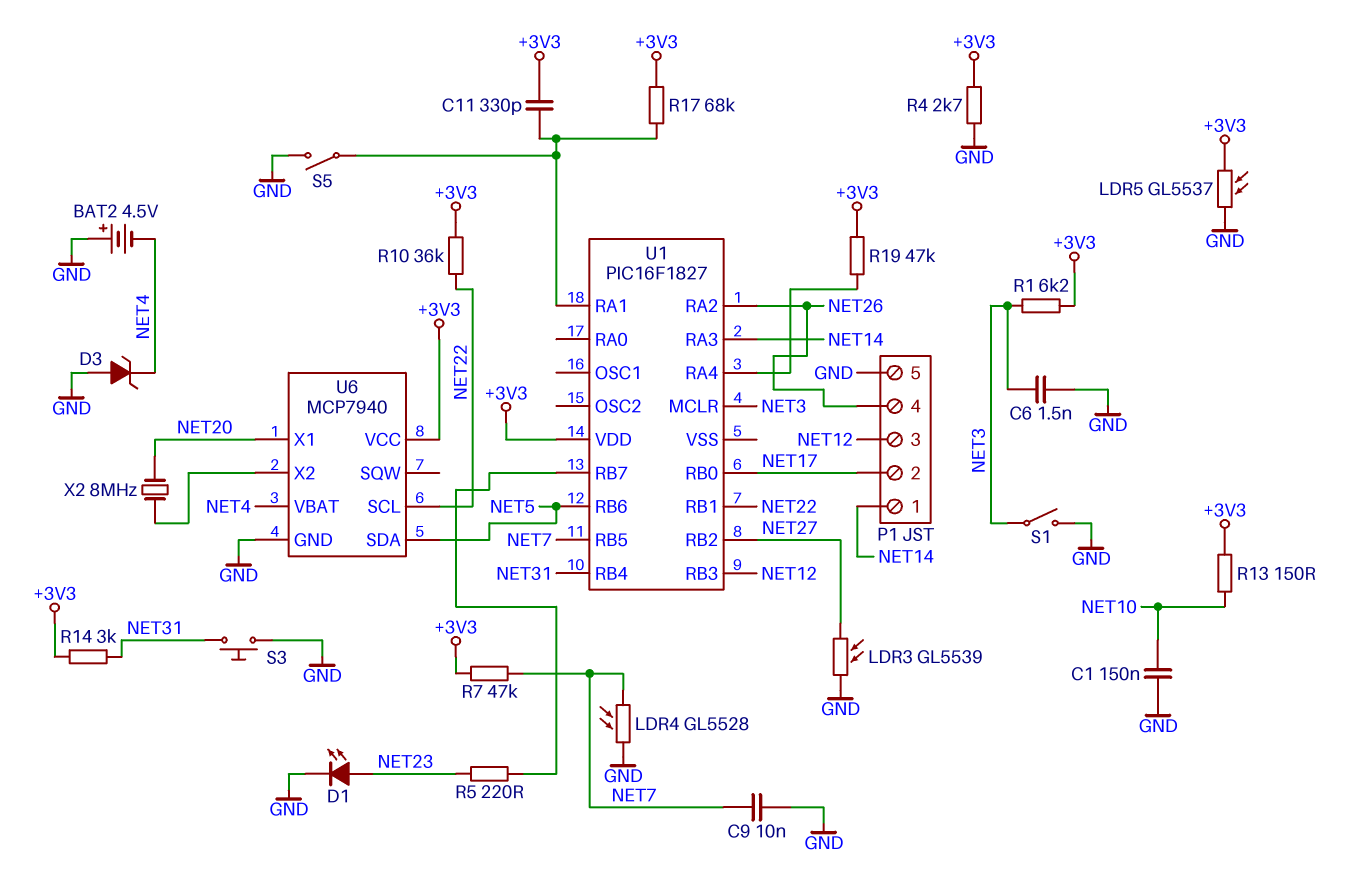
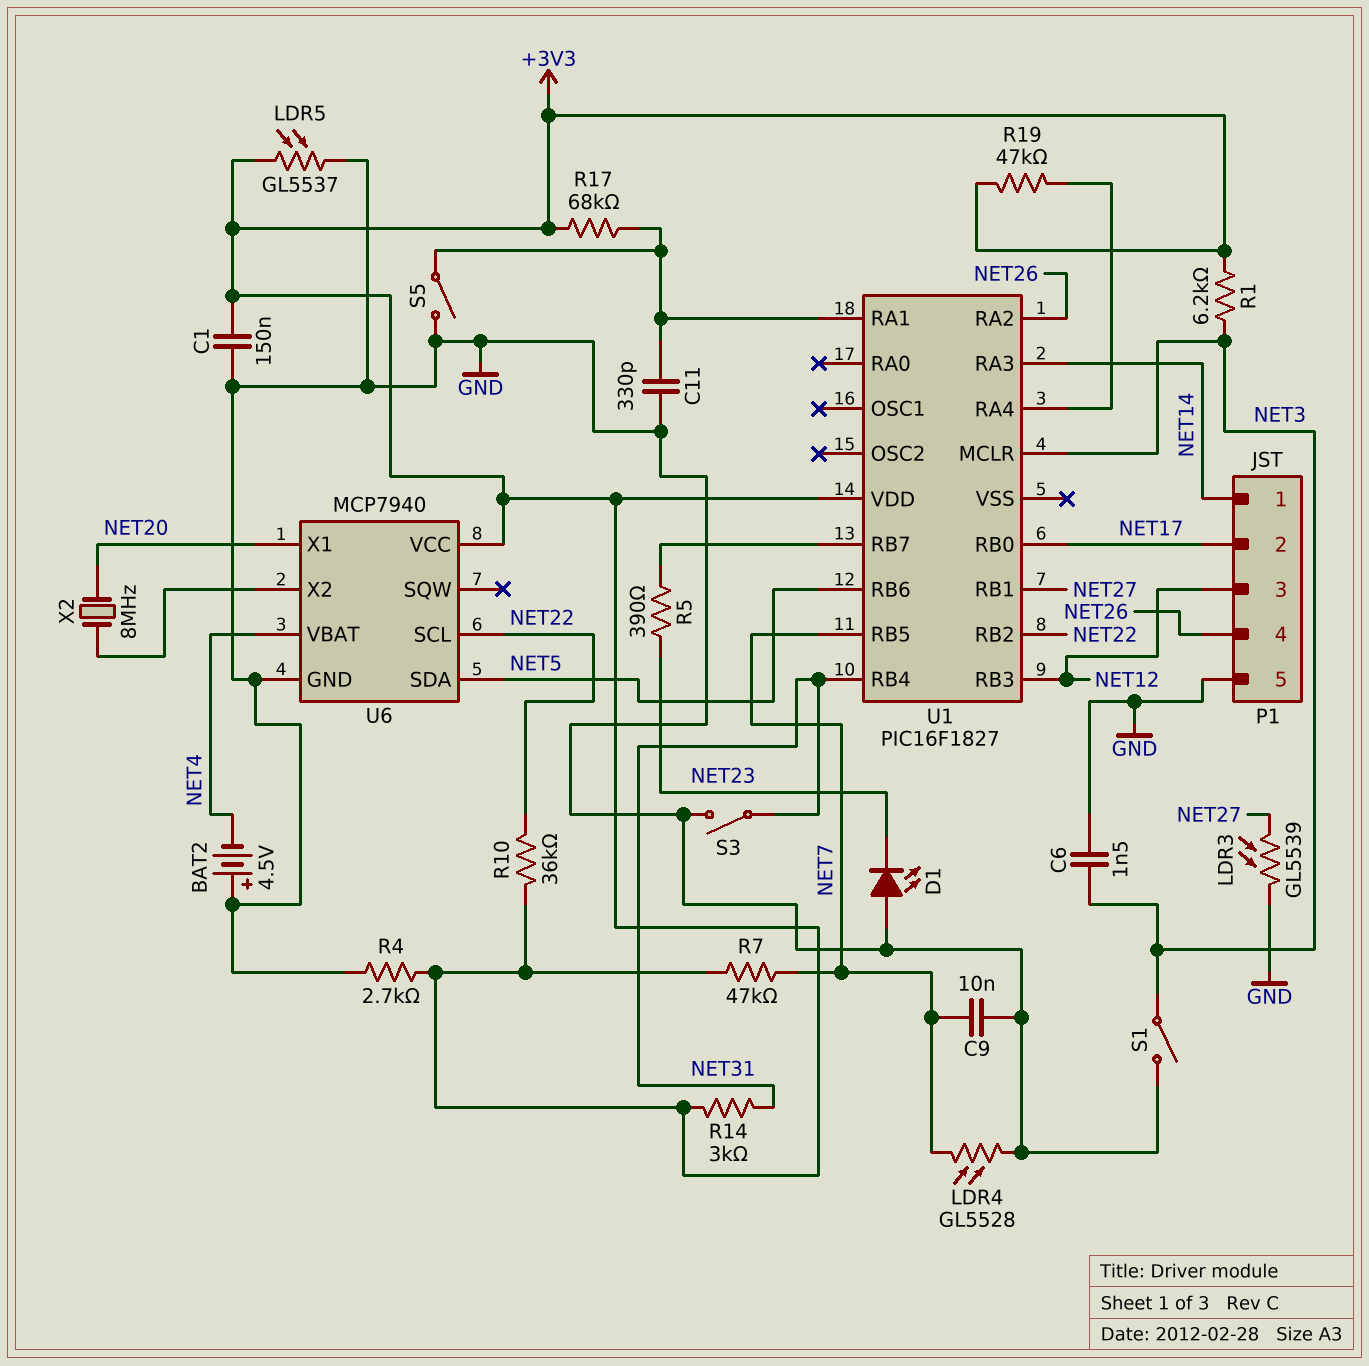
C1: 150nF (GND, NET10) -> 150nF (+3V3, GND)
C11: 330pF (+3V3, U1/RA1) -> 330pF (GND, U1/RA1)
D1: LED (A NET23, K GND) -> LED (A GND, K NET23)
D3: zener (A GND, K NET4) -> none
R5: 220 (NET23, U1/RB7) -> 390 (NET23, U1/RB7)
R13: 150 (+3V3, NET10) -> none
S3: button (GND, NET31) -> switch (GND, NET31)
U1 pin RB1: NET22 -> NET27
U1 pin RB2: NET27 -> NET22

